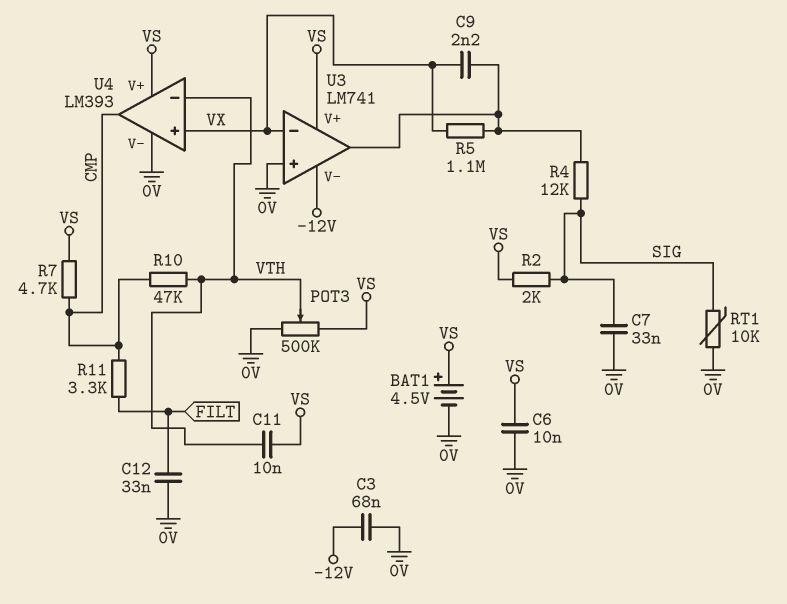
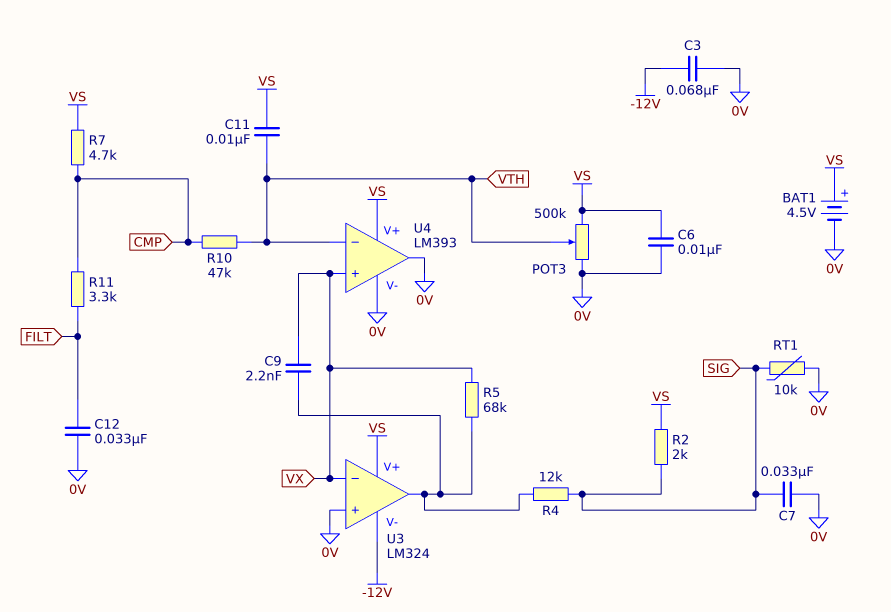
R5: 1.1M (U3/out, VX) -> 68k (U3/out, VX)
U3: LM741 -> LM324
U4 pin out: CMP -> 0V

